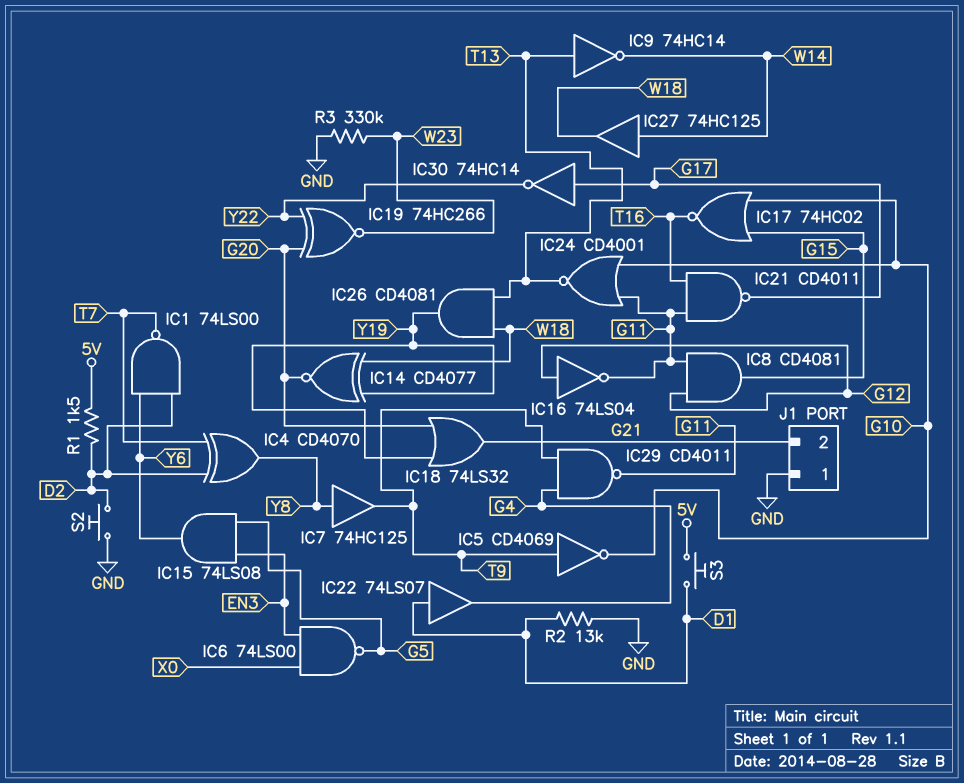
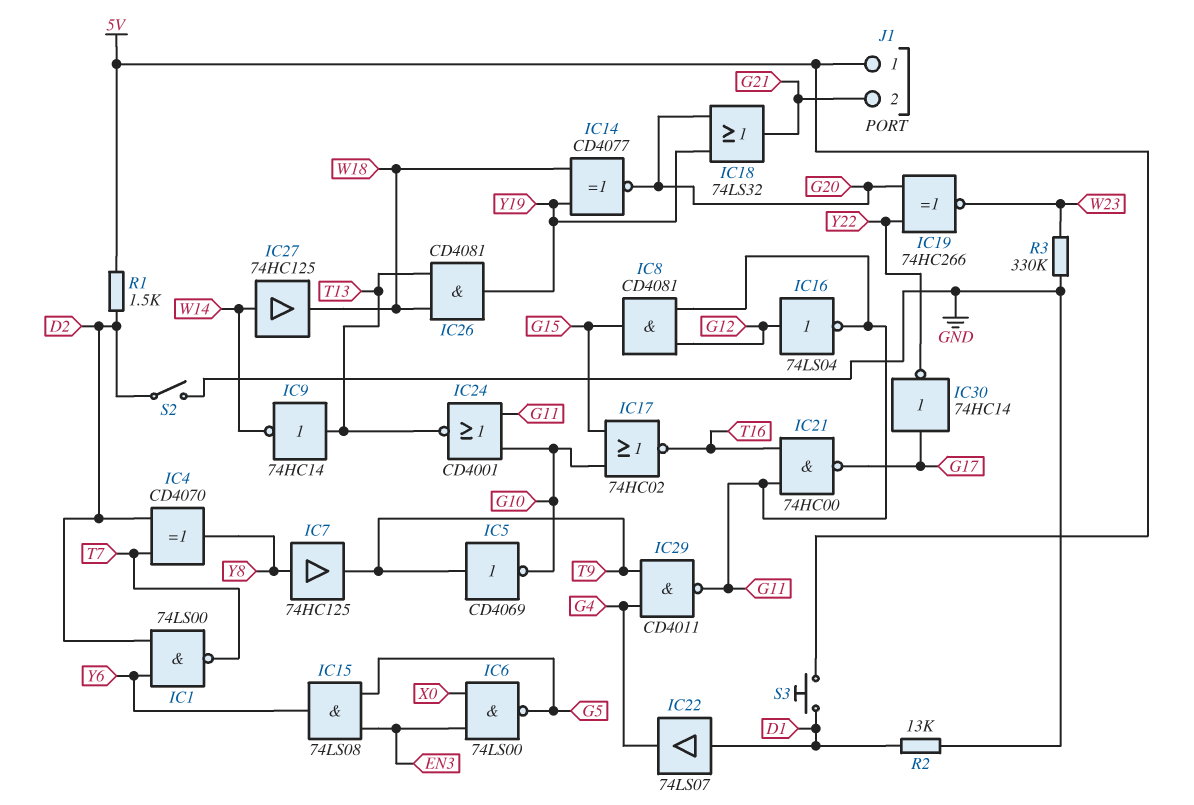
IC21: NAND CD4011 (in G11, in T16, out G17) -> NAND 74HC00 (in G11, in T16, out G17)
J1 pin 1: GND -> 5V
S2: button (D2, GND) -> switch (D2, GND)

